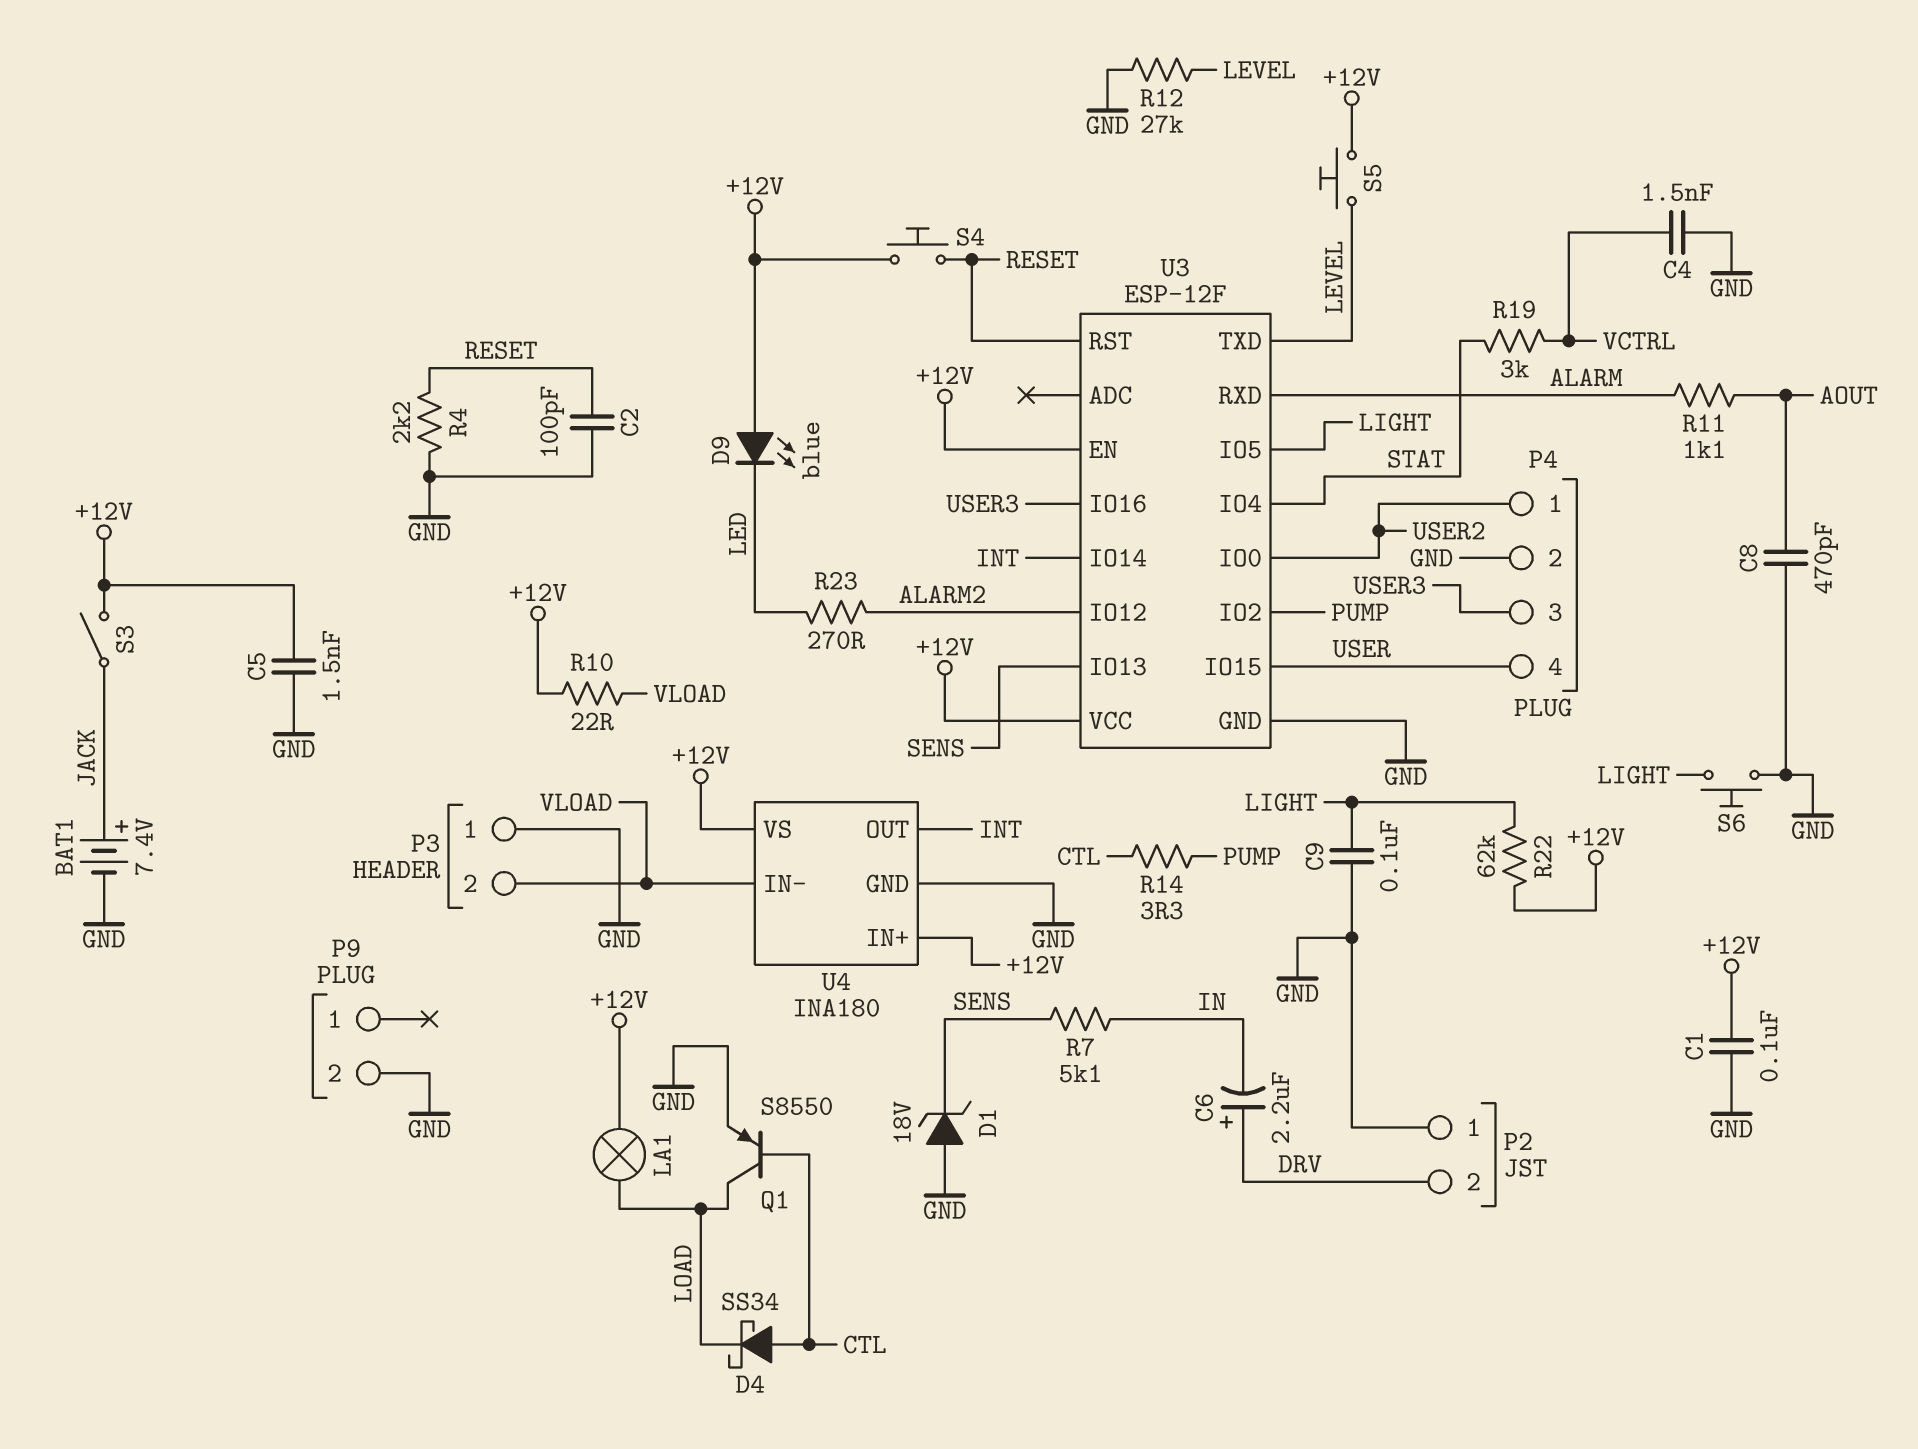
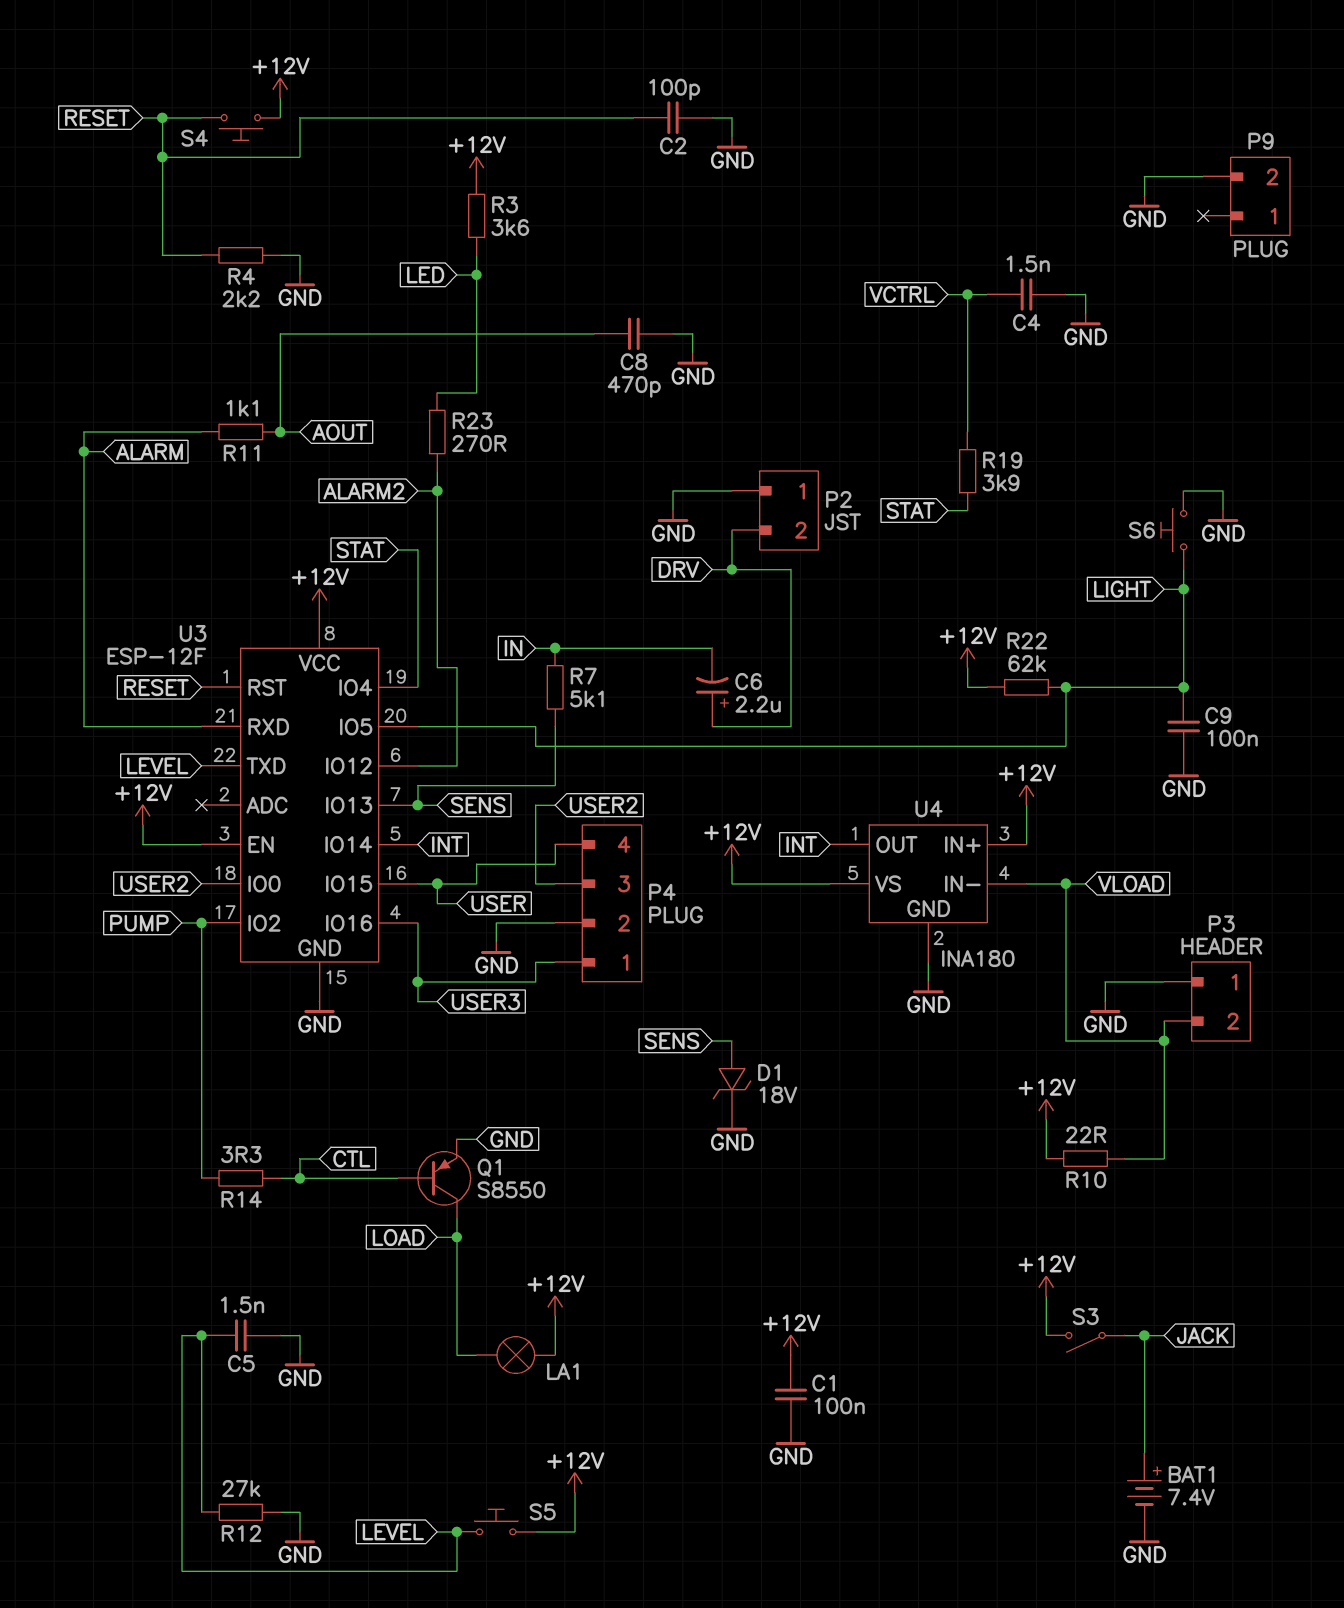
C5: 1.5nF (+12V, GND) -> 1.5nF (GND, LEVEL)
D1: zener 18V (A GND, K SENS) -> zener 18V (A SENS, K GND)
D4: schottky SS34 (A CTL, K LOAD) -> none
D9: LED blue (A +12V, K LED) -> none
P4 pin 1: USER2 -> USER3
P4 pin 3: USER3 -> USER2
R3: none -> 3.6k (+12V, LED)
R19: 3k (STAT, VCTRL) -> 3.9k (STAT, VCTRL)

